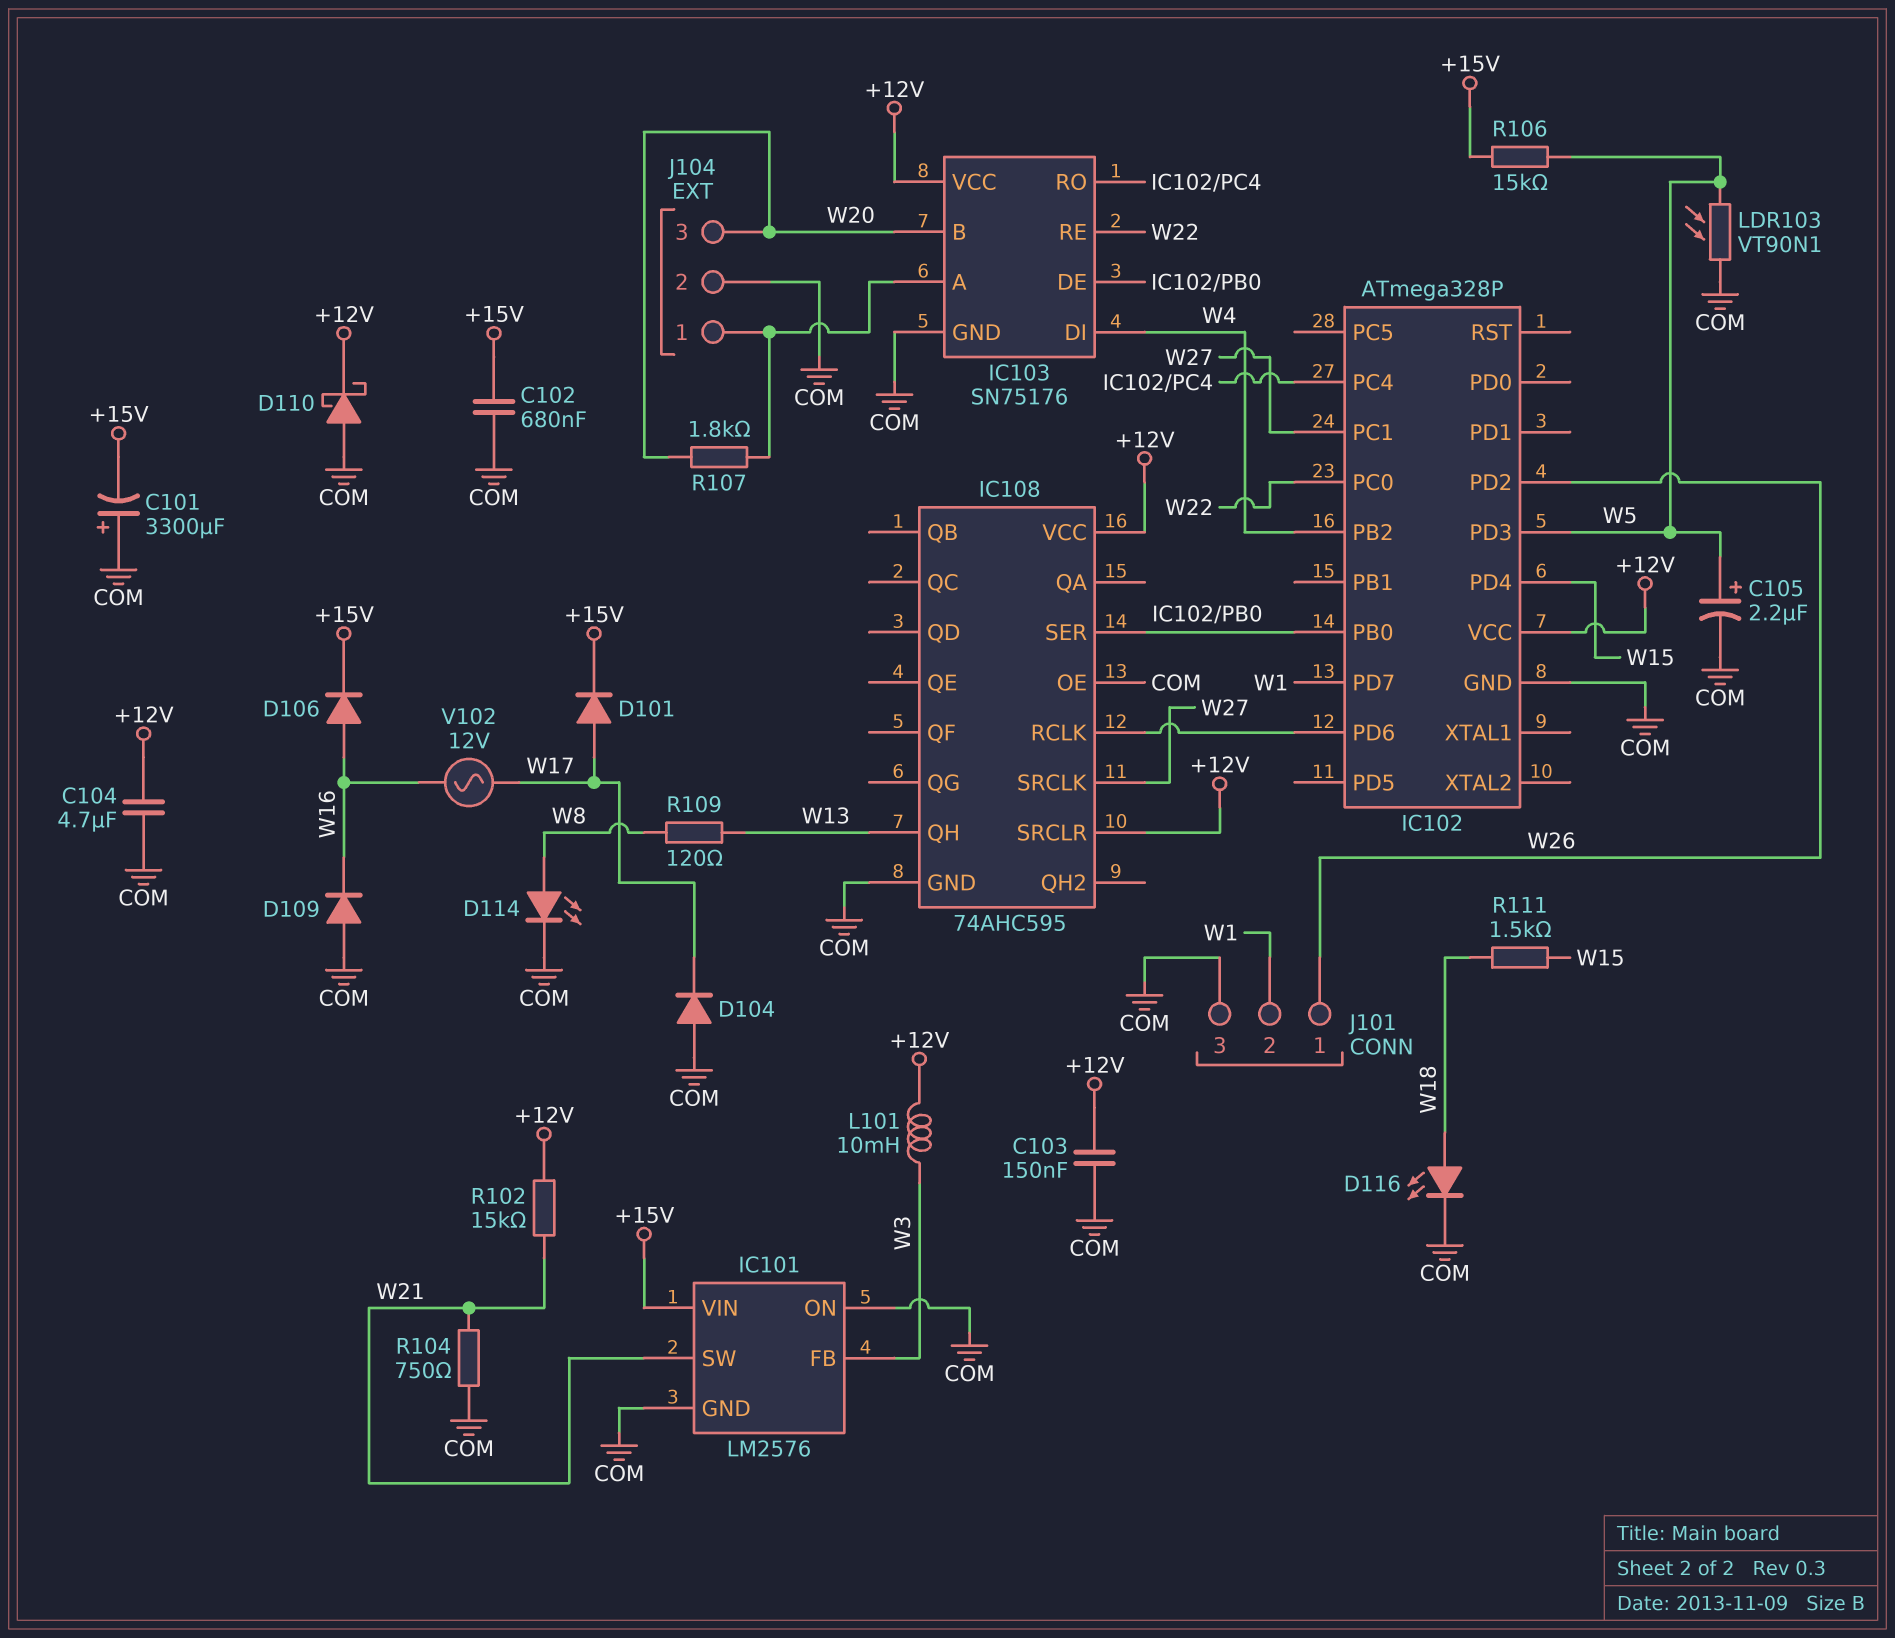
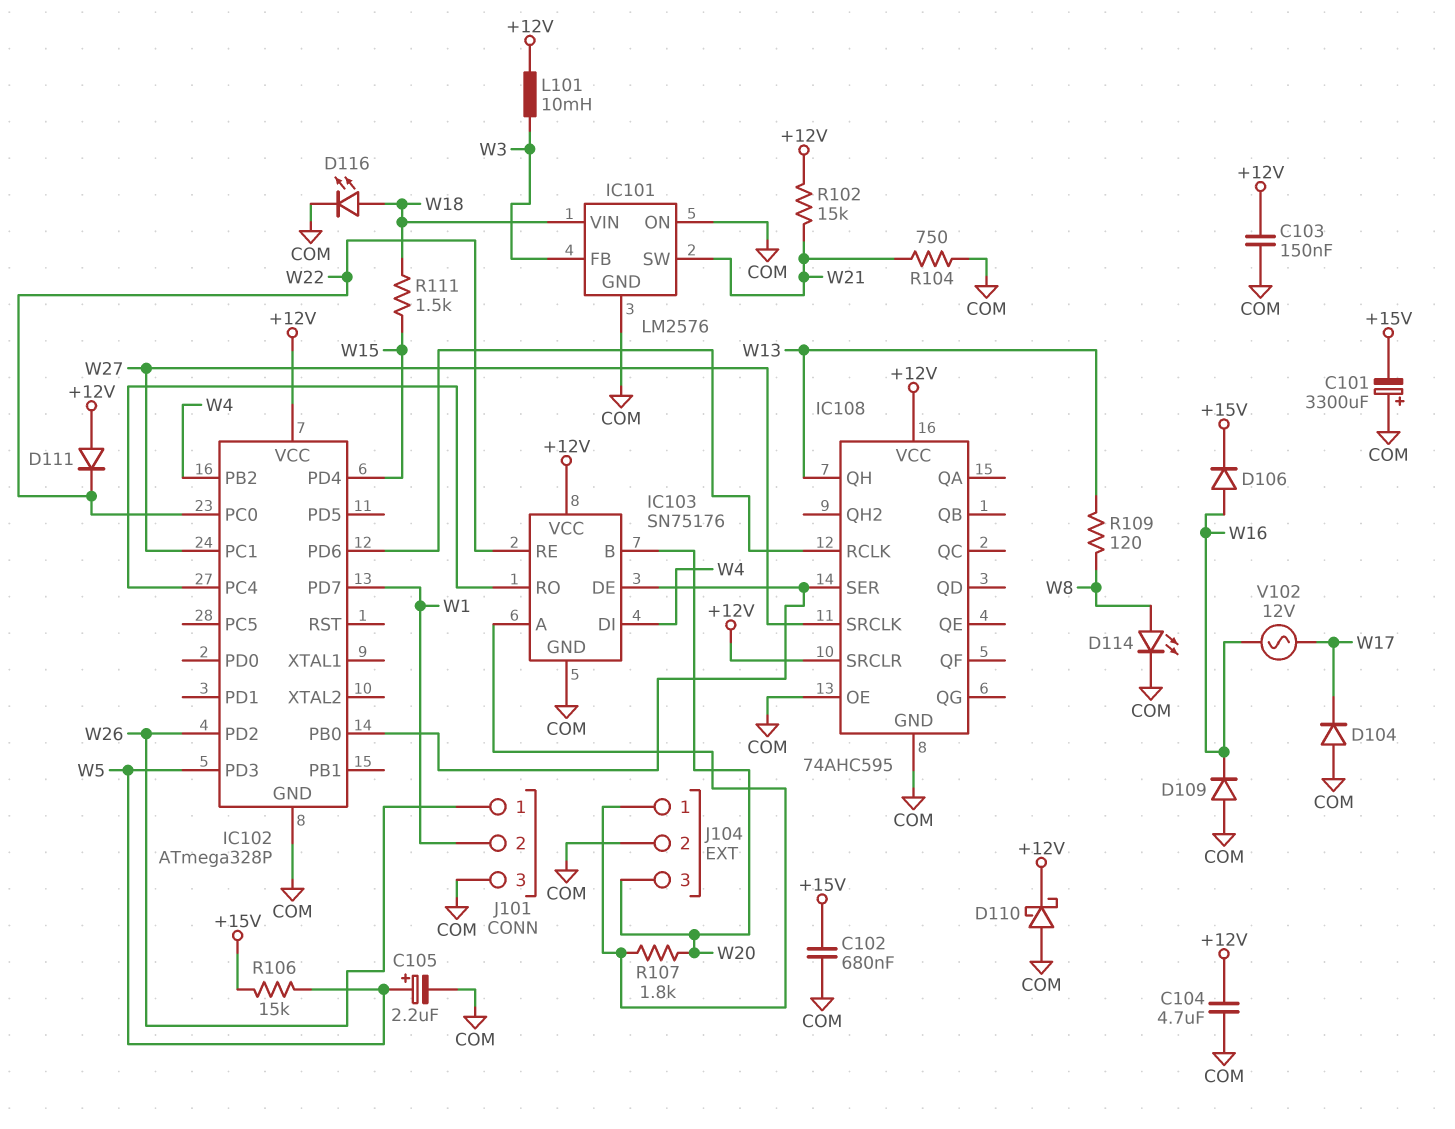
D101: diode (A W17, K +15V) -> none
D111: none -> diode (A +12V, K W22)
IC101 pin VIN: +15V -> W18
LDR103: VT90N1 (COM, W5) -> none

